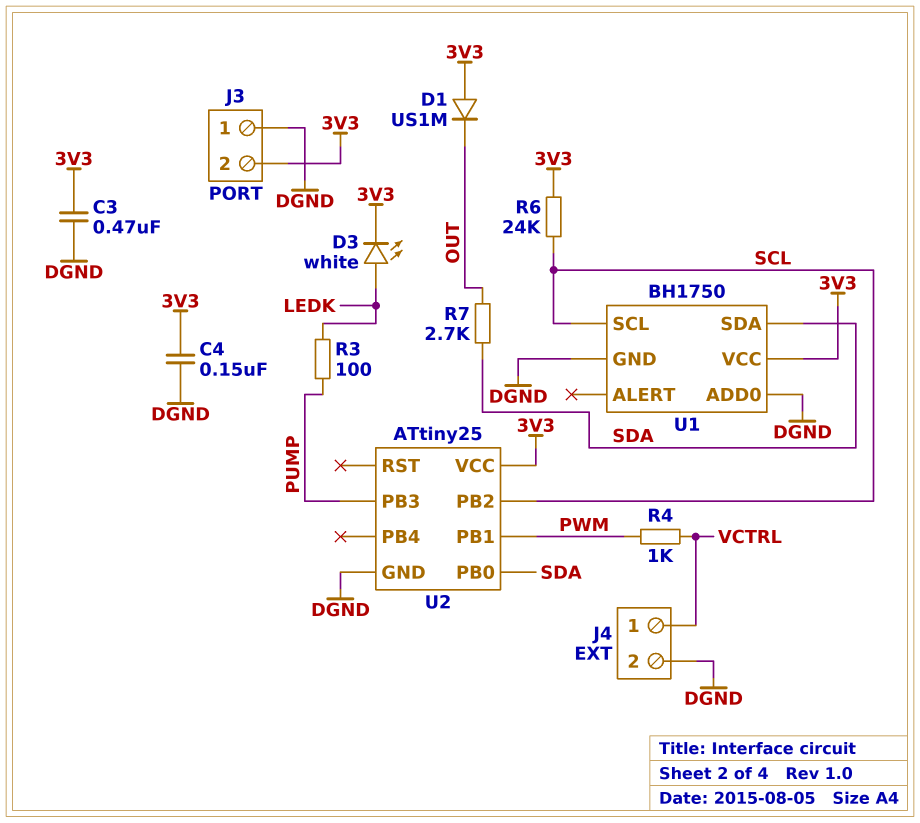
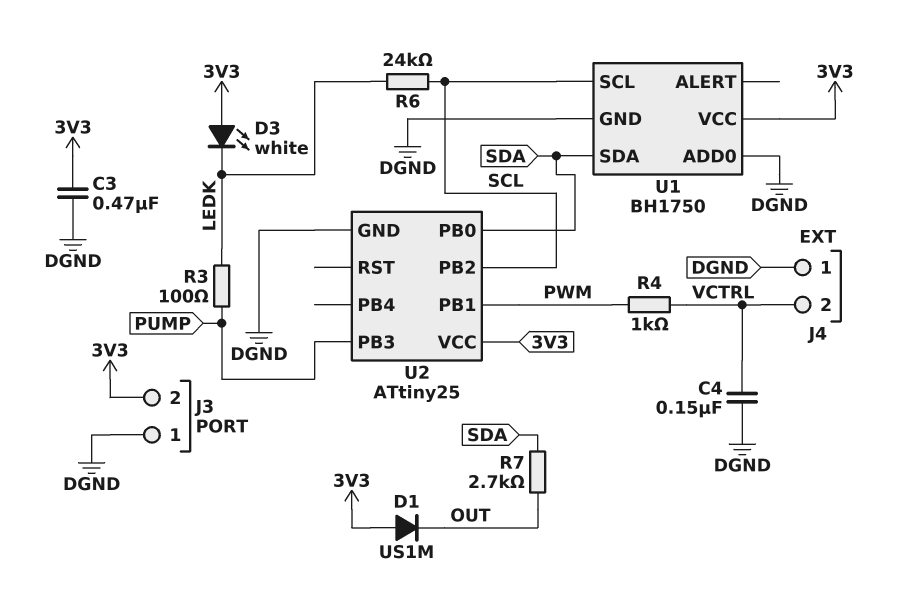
C4: 150nF (3V3, DGND) -> 150nF (DGND, VCTRL)
D3: LED white (A LEDK, K 3V3) -> LED white (A 3V3, K LEDK)
J4 pin 1: VCTRL -> DGND
J4 pin 2: DGND -> VCTRL
R6: 24k (3V3, SCL) -> 24k (LEDK, SCL)

